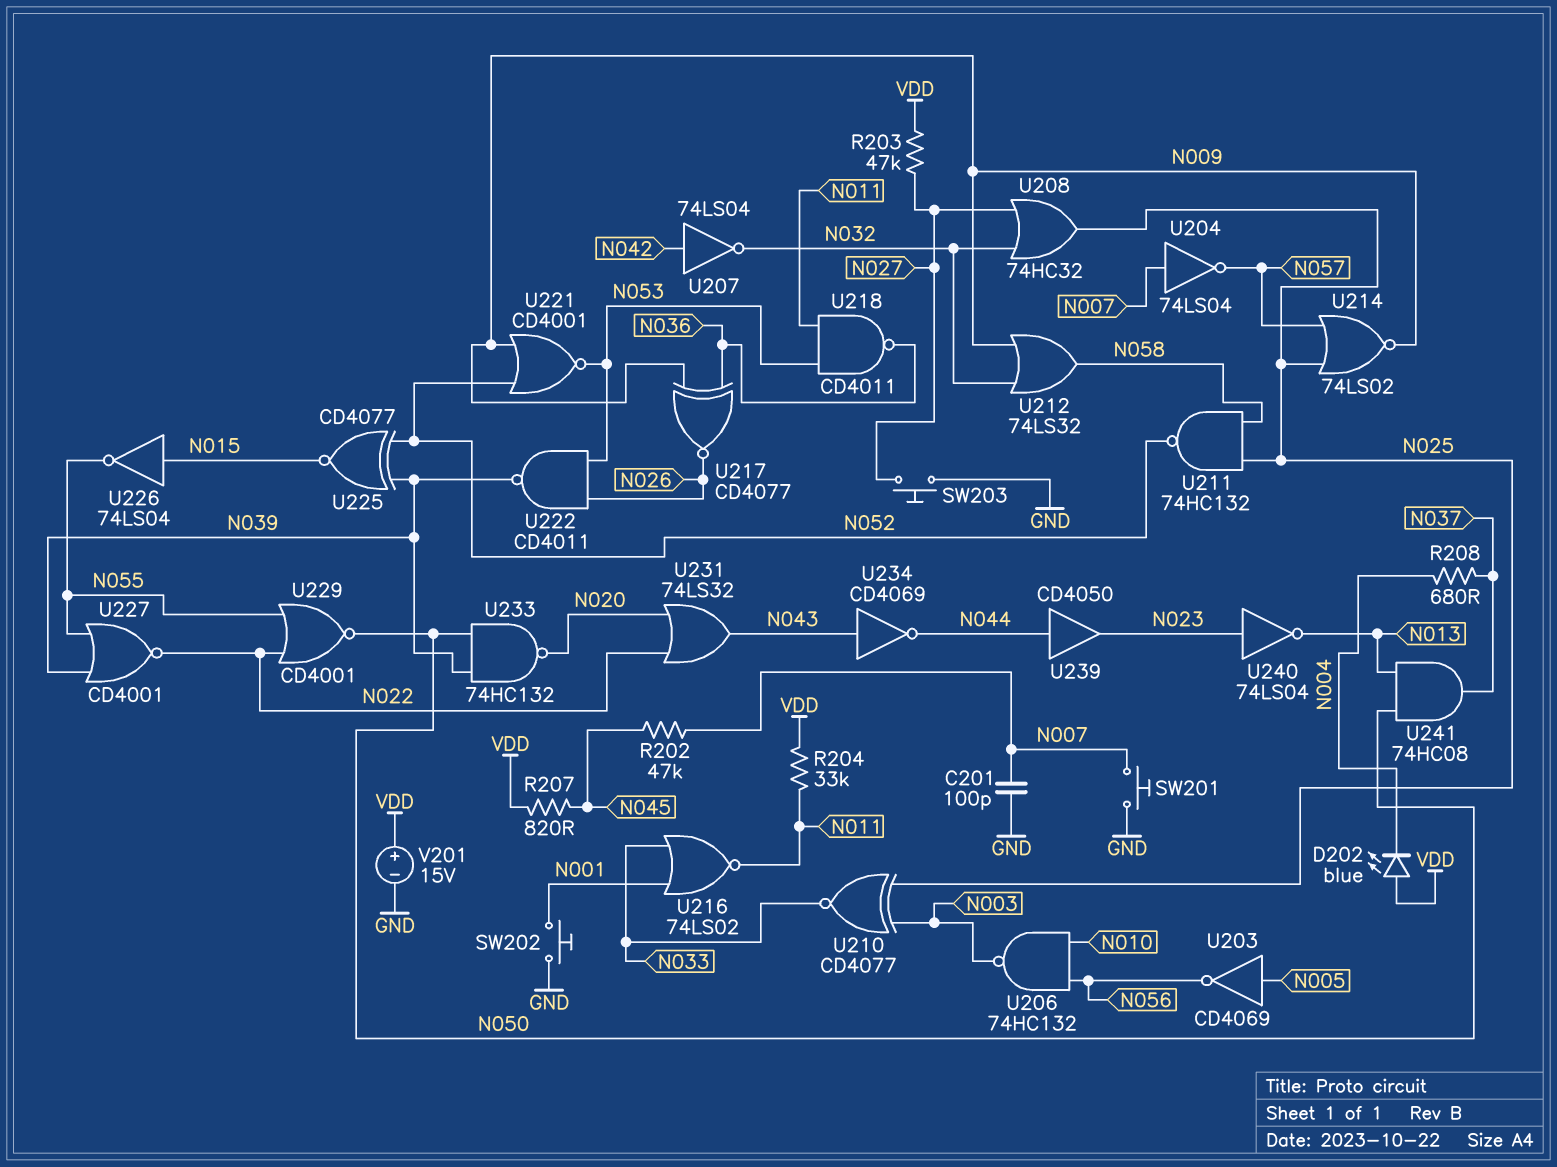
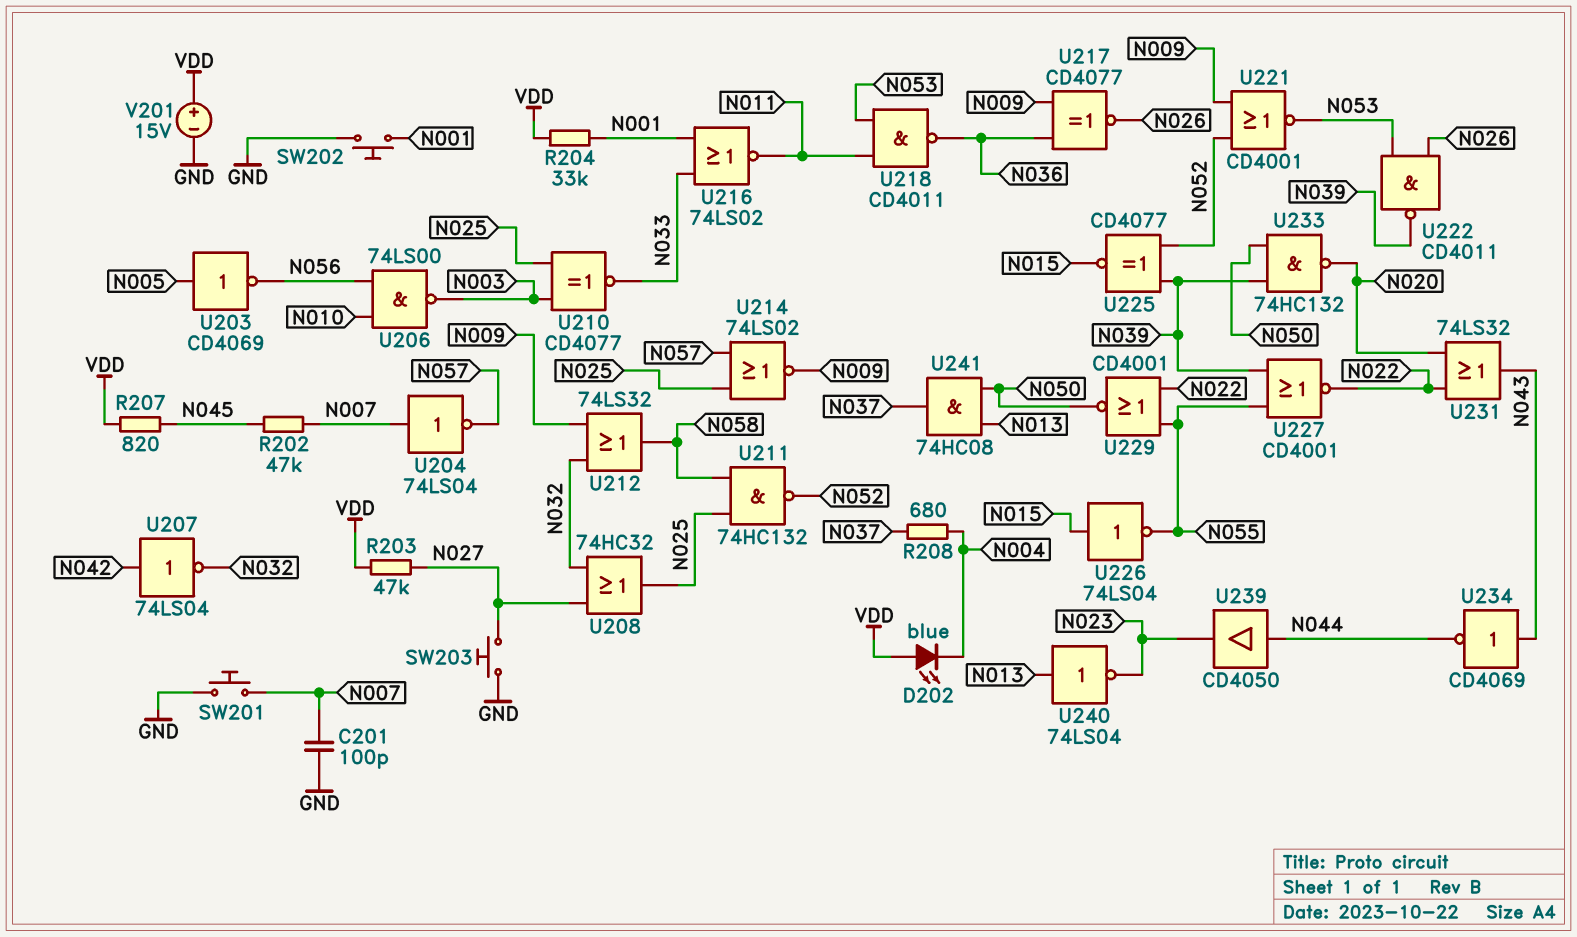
R204: 33k (N011, VDD) -> 33k (N001, VDD)
U206: NAND 74HC132 (in N010, in N056, out N003) -> NAND 74LS00 (in N010, in N056, out N003)
U240: NOT 74LS04 (in N023, out N013) -> NOT 74LS04 (in N013, out N023)

